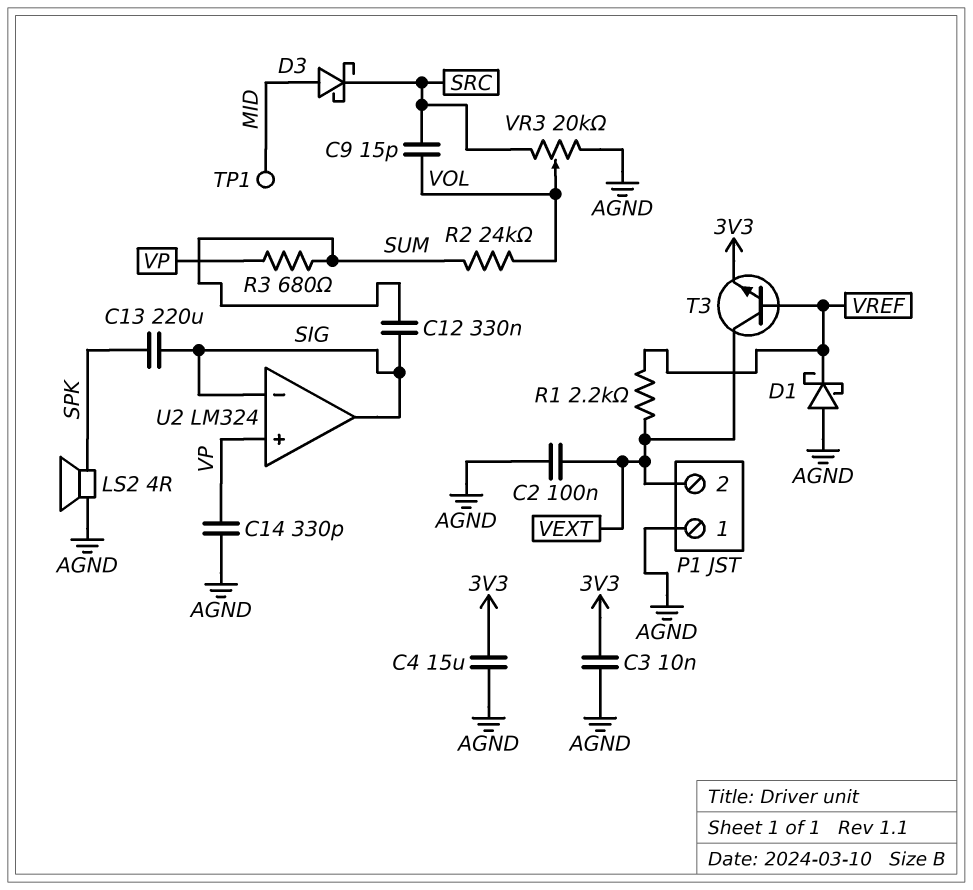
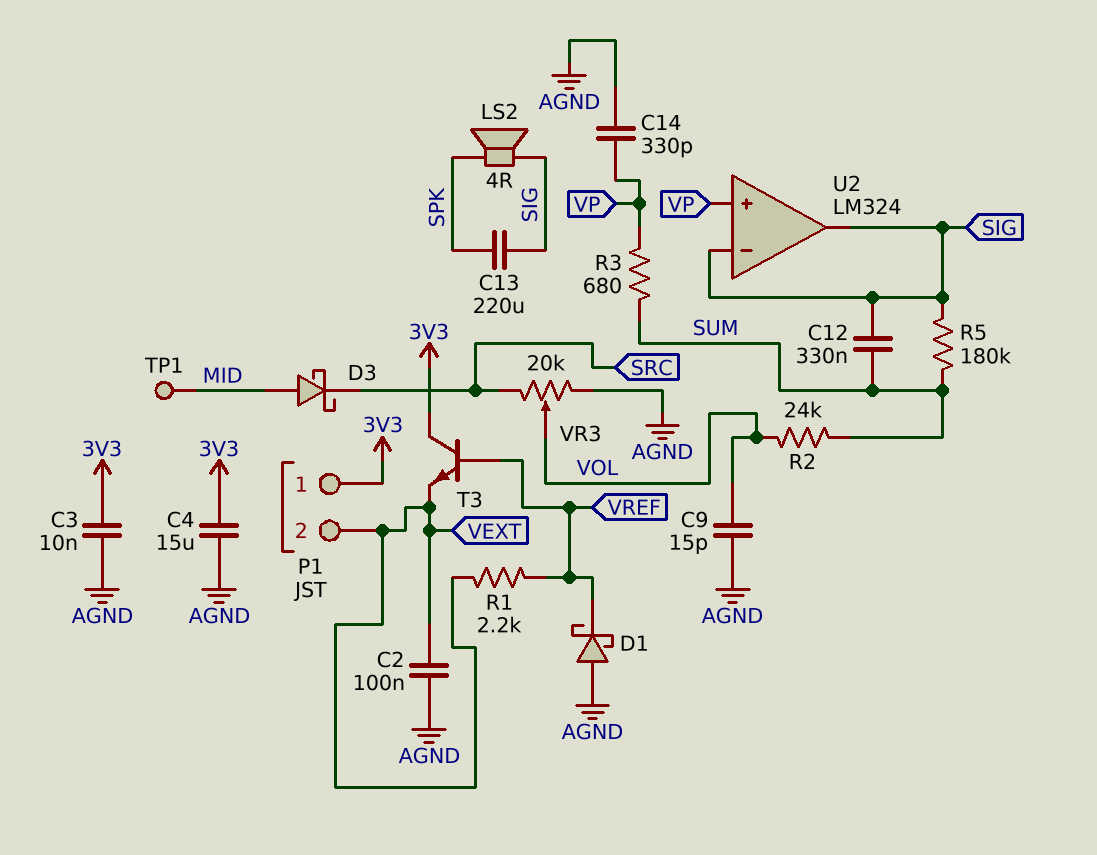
C9: 15pF (SRC, VOL) -> 15pF (AGND, VOL)
LS2: speaker 4R (AGND, SPK) -> speaker 4R (SIG, SPK)
P1 pin 1: AGND -> 3V3
R5: none -> 180k (SIG, SUM)
T3: NPN (B VREF, C VEXT, E 3V3) -> NPN (B VREF, C 3V3, E VEXT)

